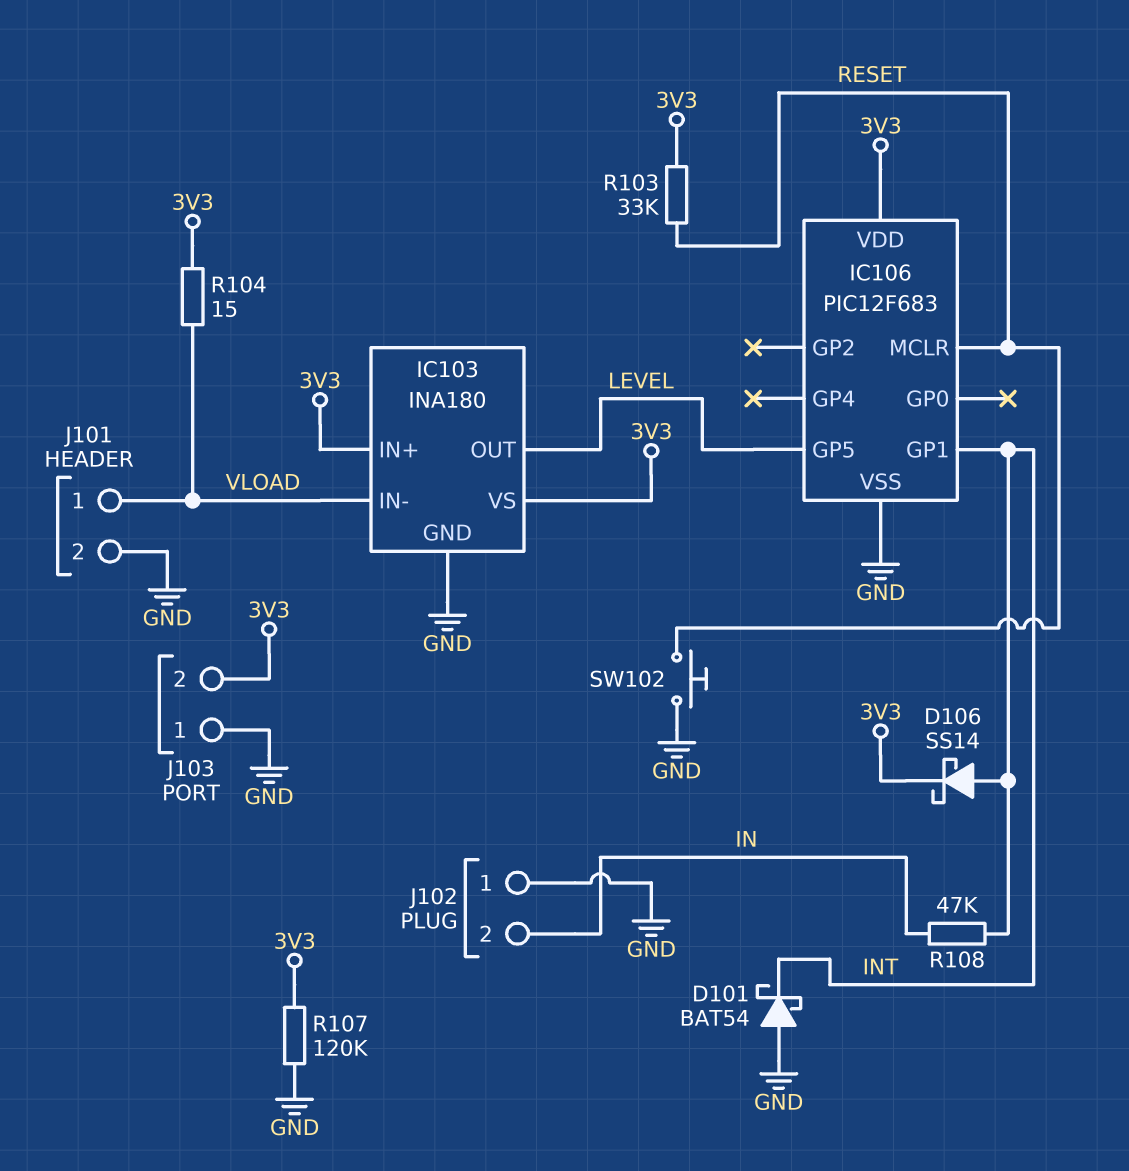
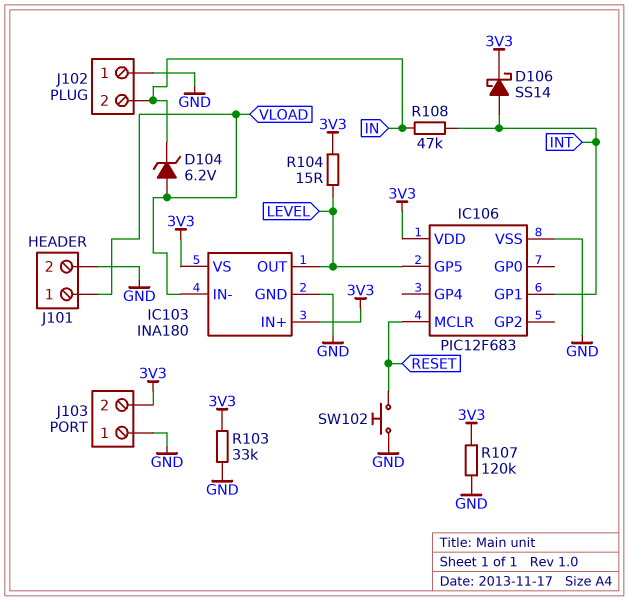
D101: schottky BAT54 (A GND, K INT) -> none
D104: none -> zener 6.2V (A VLOAD, K IN)
R103: 33k (3V3, RESET) -> 33k (3V3, GND)
R104: 15 (3V3, VLOAD) -> 15 (3V3, LEVEL)

